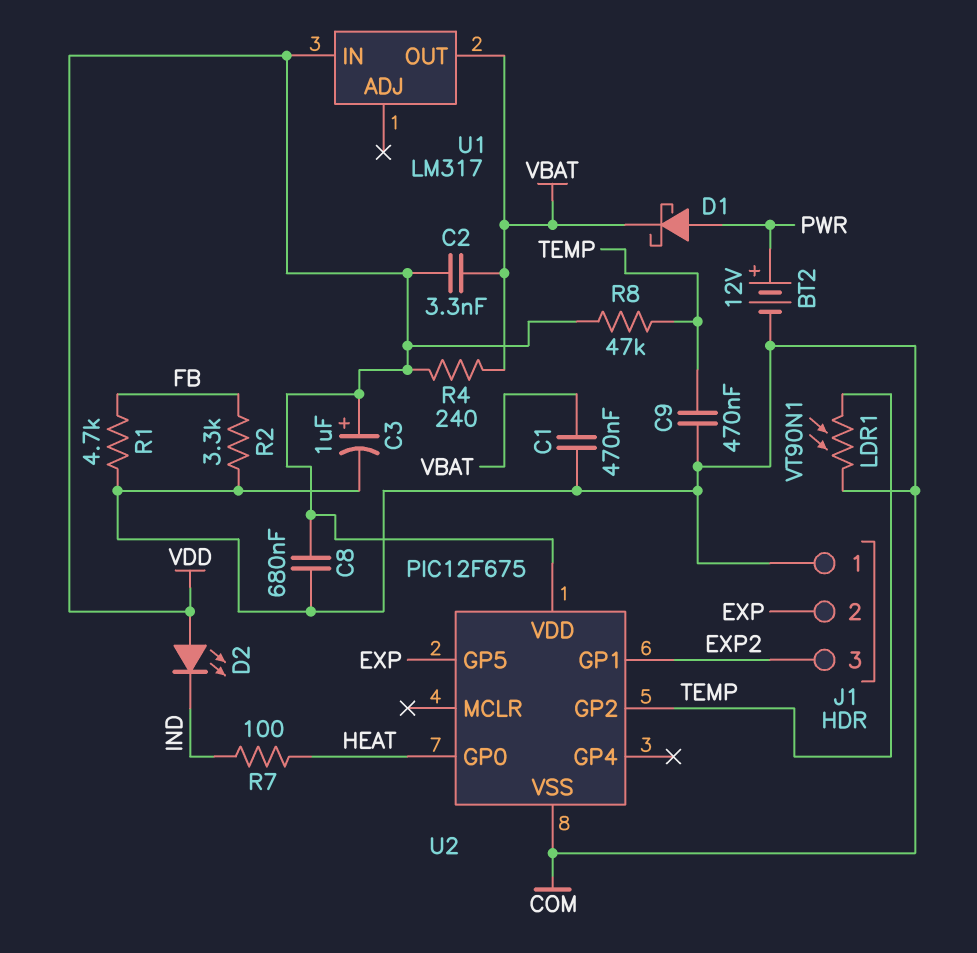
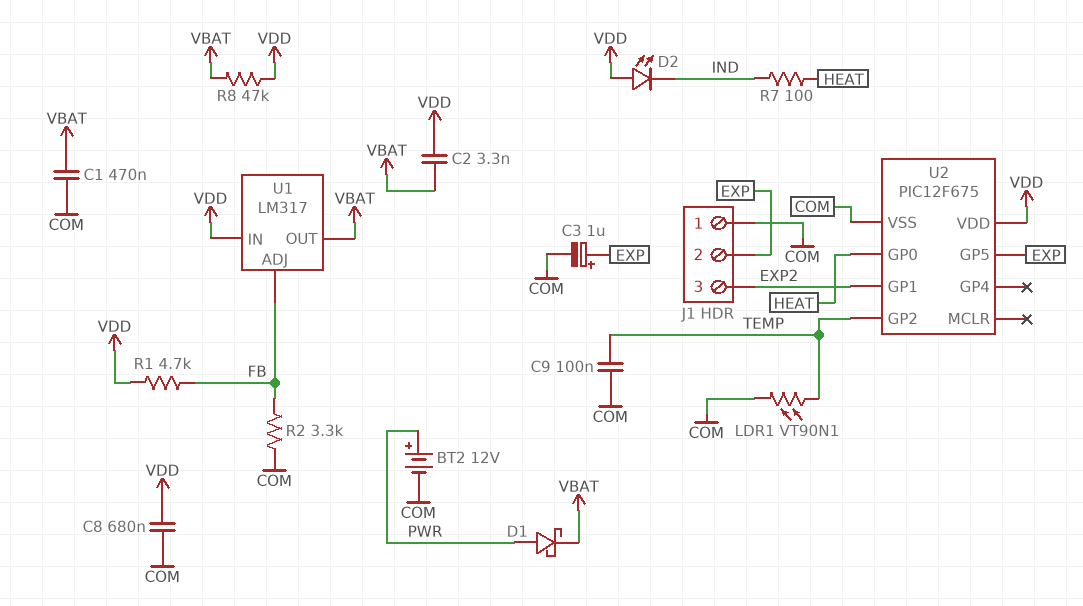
C3: 1uF (plus VDD, minus COM) -> 1uF (plus EXP, minus COM)
C9: 470nF (COM, TEMP) -> 100nF (COM, TEMP)
R1: 4.7k (COM, FB) -> 4.7k (FB, VDD)
R4: 240 (VBAT, VDD) -> none
R8: 47k (TEMP, VDD) -> 47k (VBAT, VDD)
U1 pin ADJ: none -> FB

